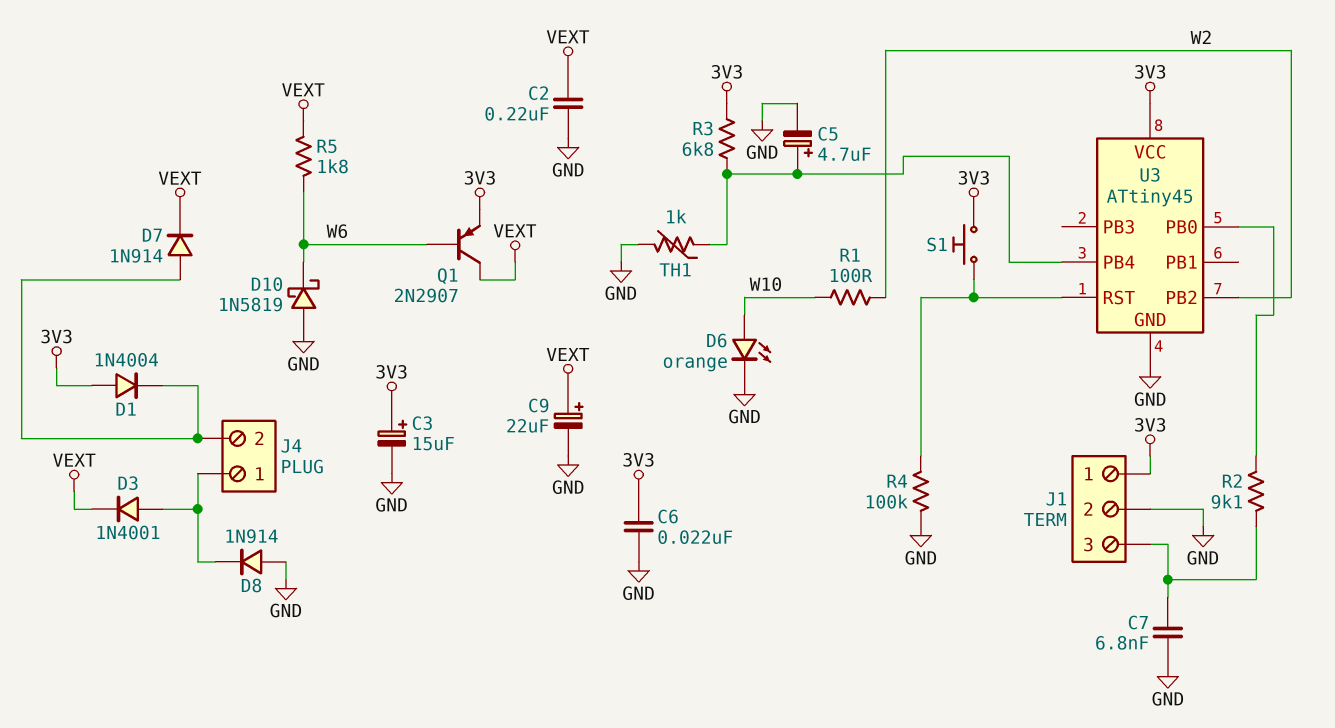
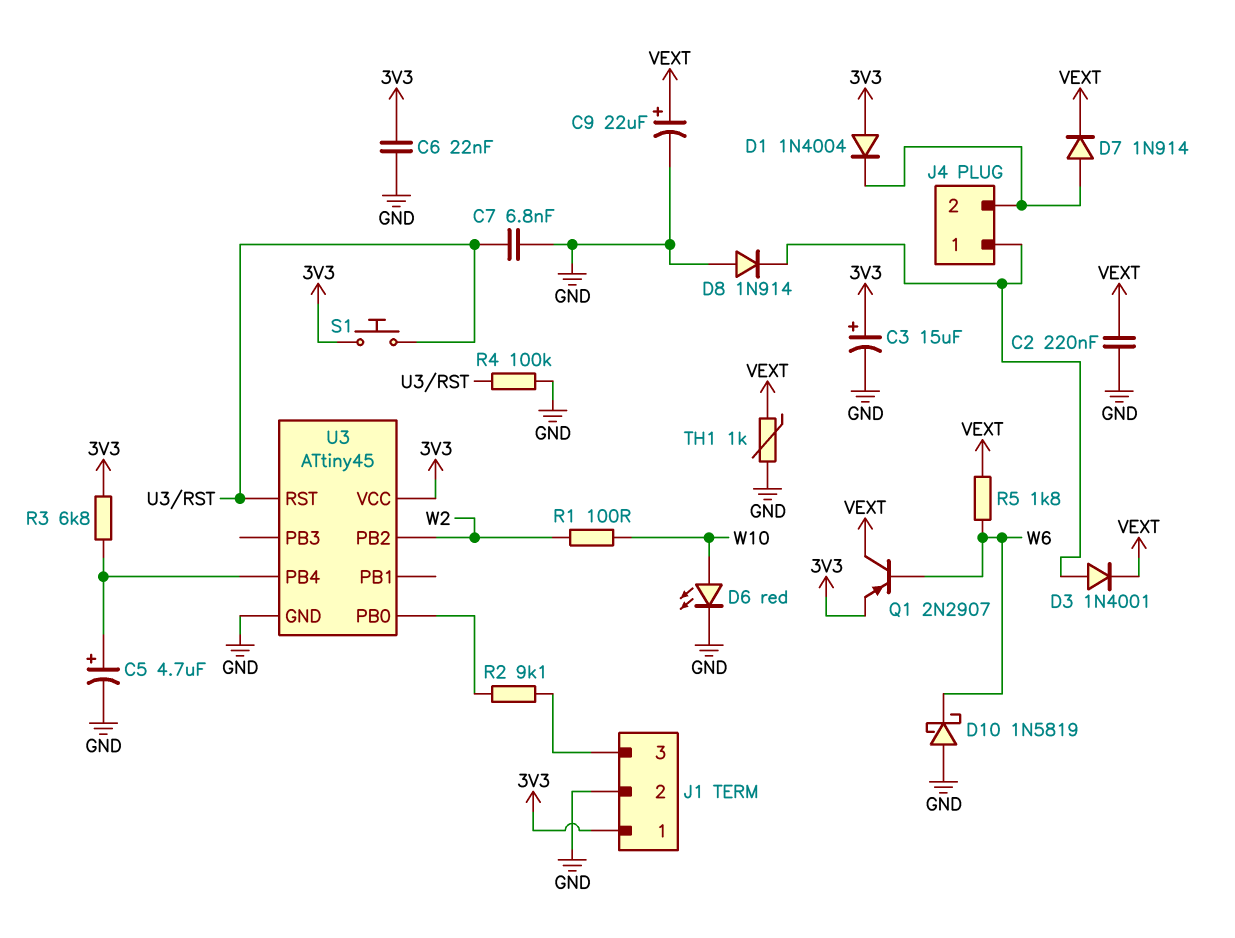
C7: 6.8nF (GND, J1/3) -> 6.8nF (GND, U3/RST)
D6: LED orange (A W10, K GND) -> LED red (A W10, K GND)
TH1: 1k (GND, U3/PB4) -> 1k (GND, VEXT)

